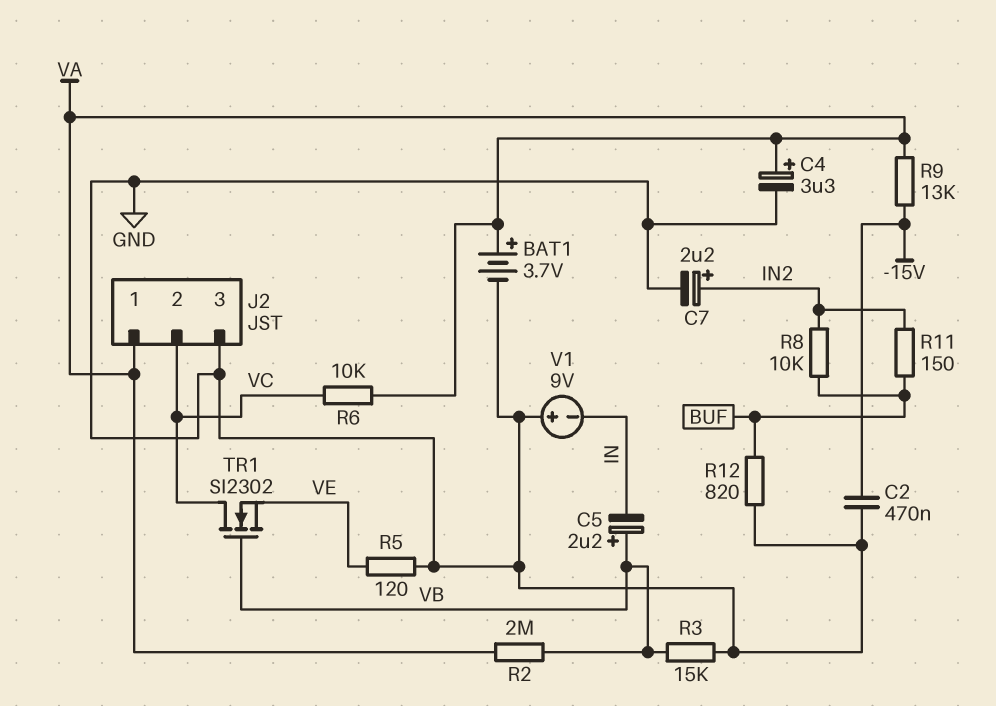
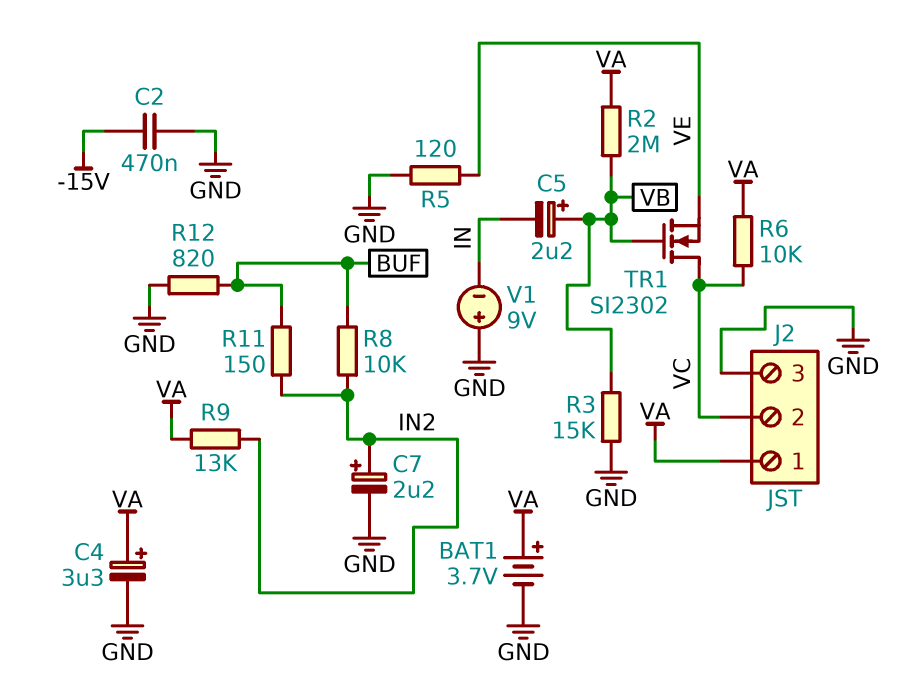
R9: 13k (-15V, VA) -> 13k (IN2, VA)

